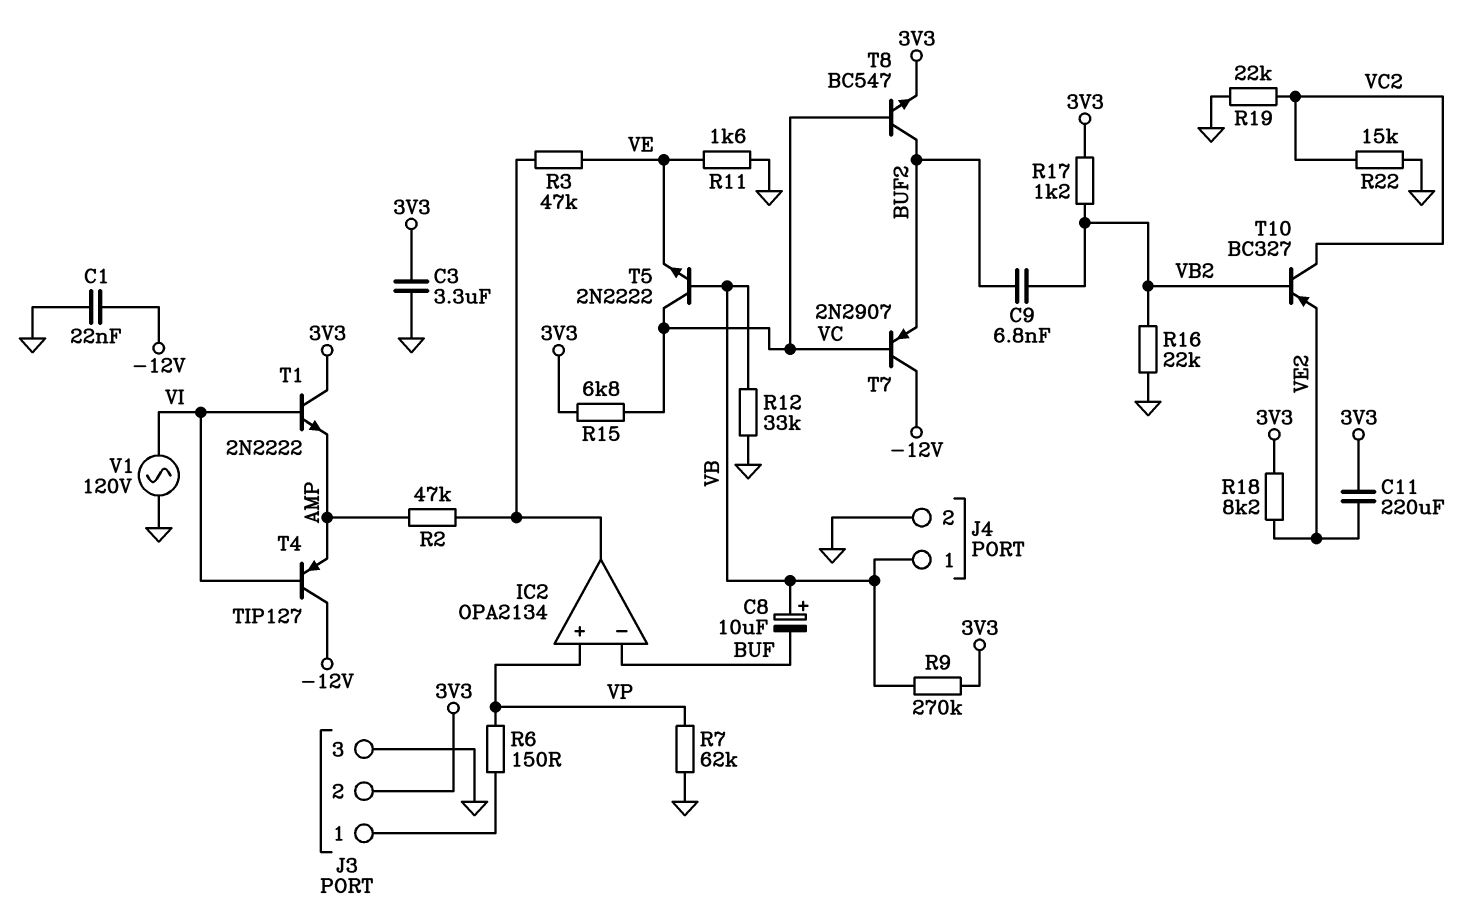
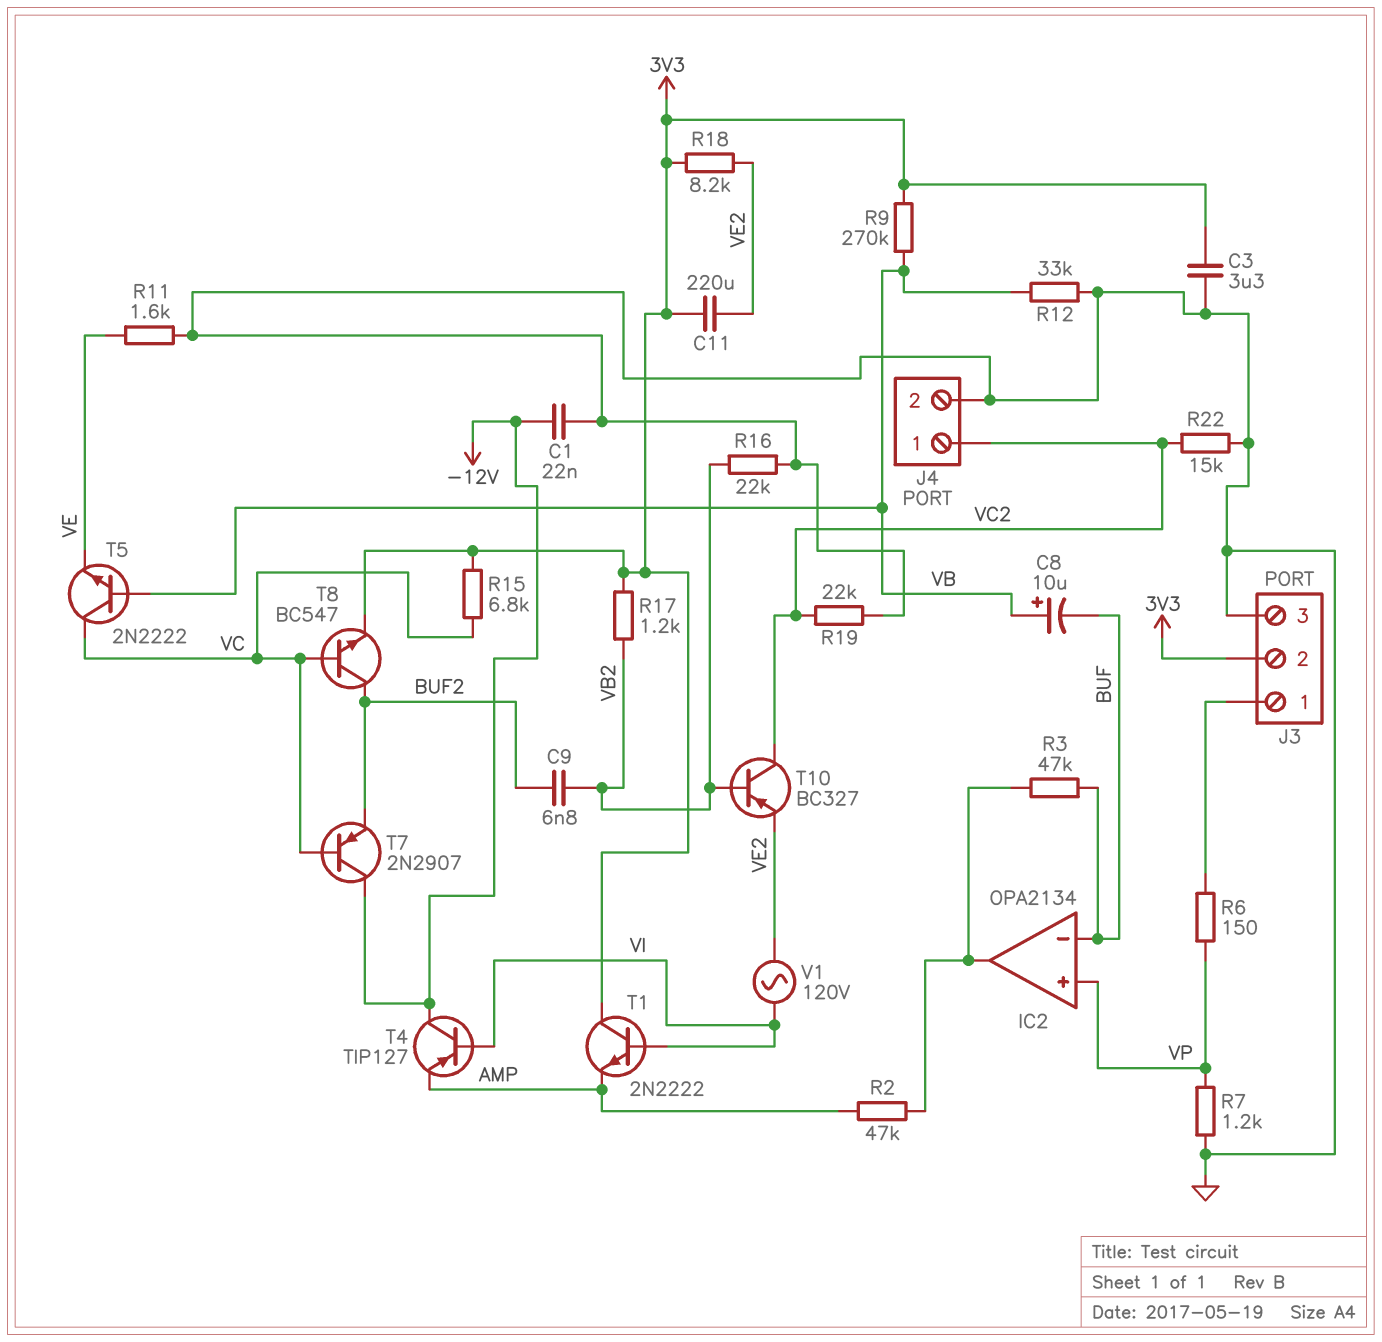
J4 pin 1: VB -> VC2
R3: 47k (IC2/out, VE) -> 47k (BUF, IC2/out)
R7: 62k (GND, VP) -> 1.2k (GND, VP)
V1: AC 120V (GND, VI) -> AC 120V (VE2, VI)

